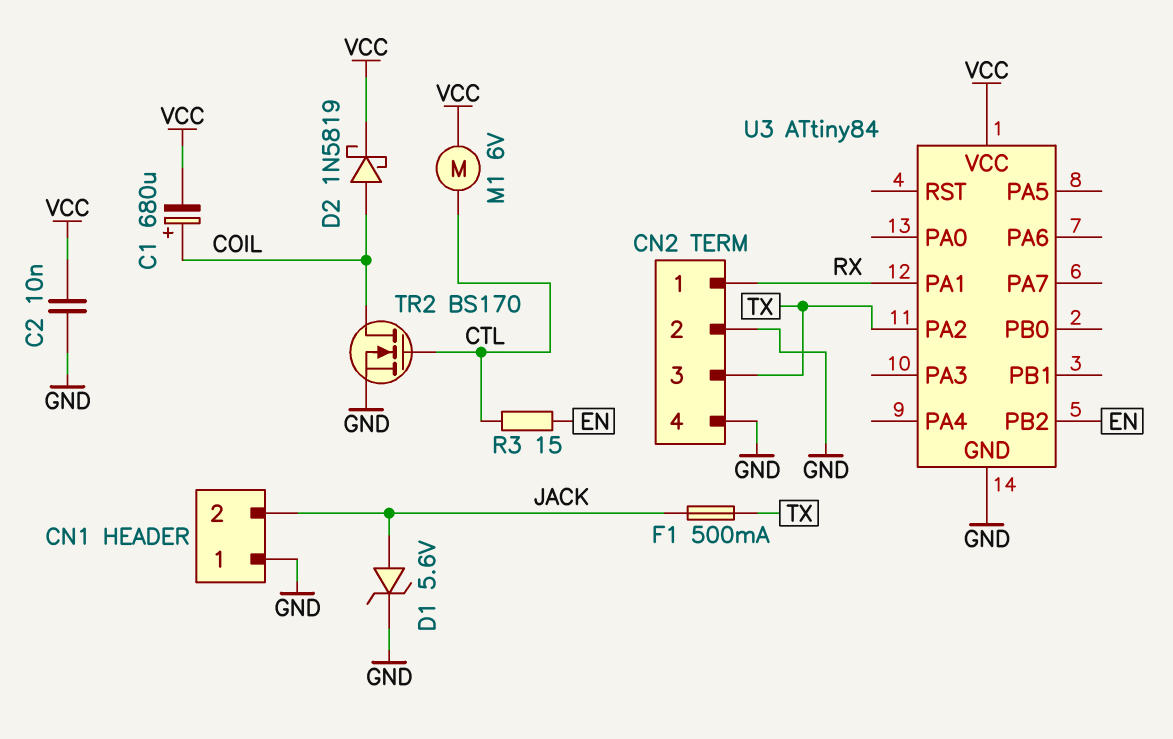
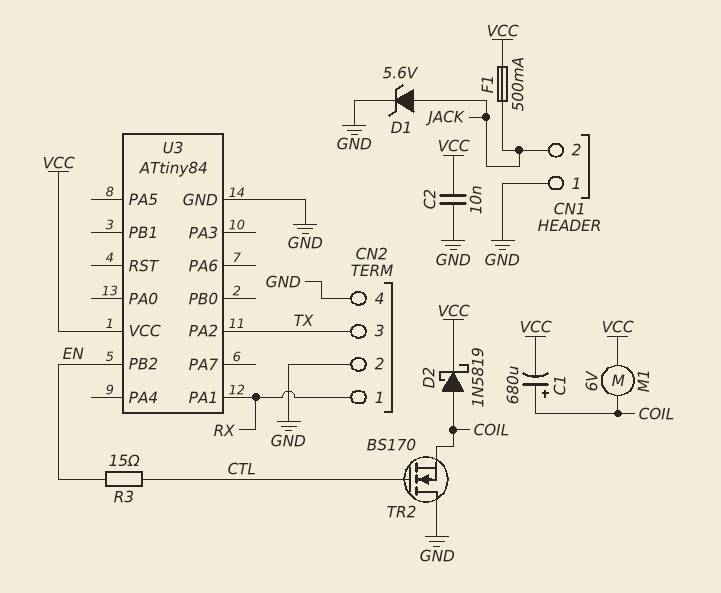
F1: 500mA (JACK, TX) -> 500mA (JACK, VCC)
M1: motor 6V (CTL, VCC) -> motor 6V (COIL, VCC)
TR2: NMOS BS170 (G CTL, D COIL, S GND) -> NMOS BS170 (G CTL, D GND, S COIL)

